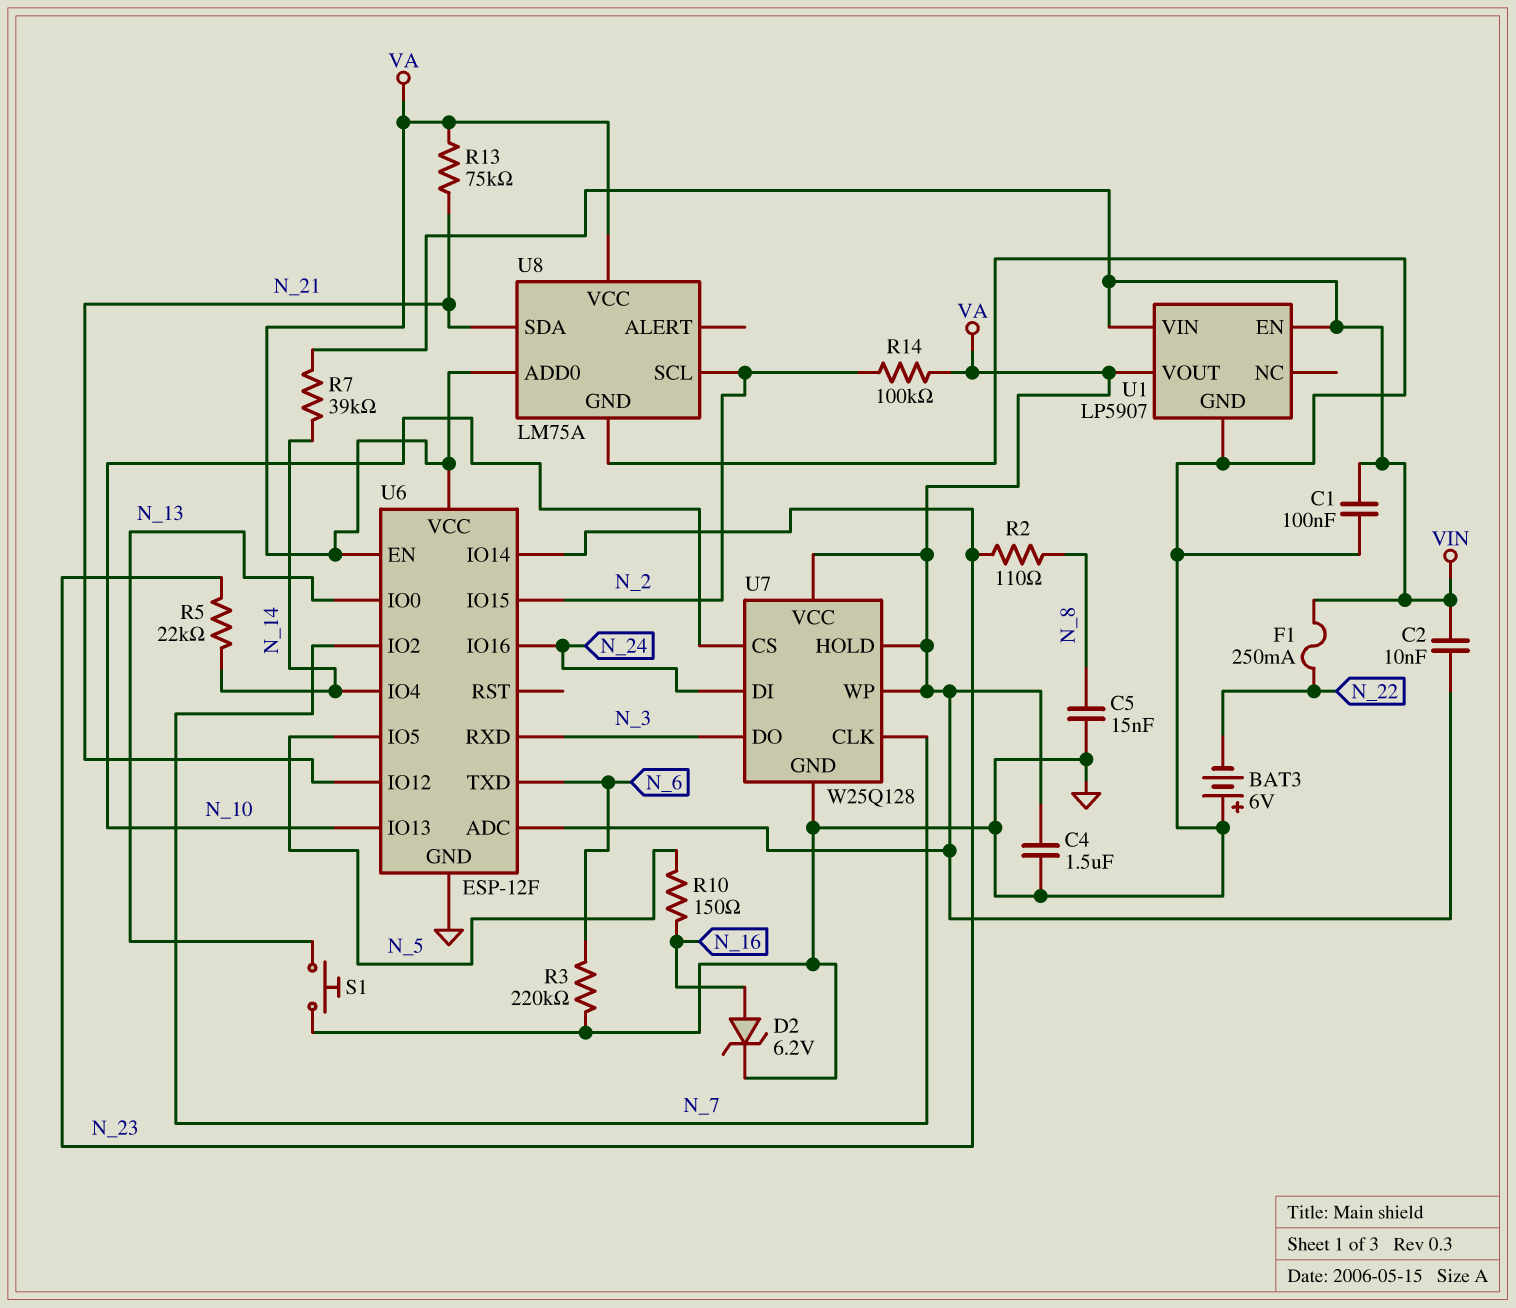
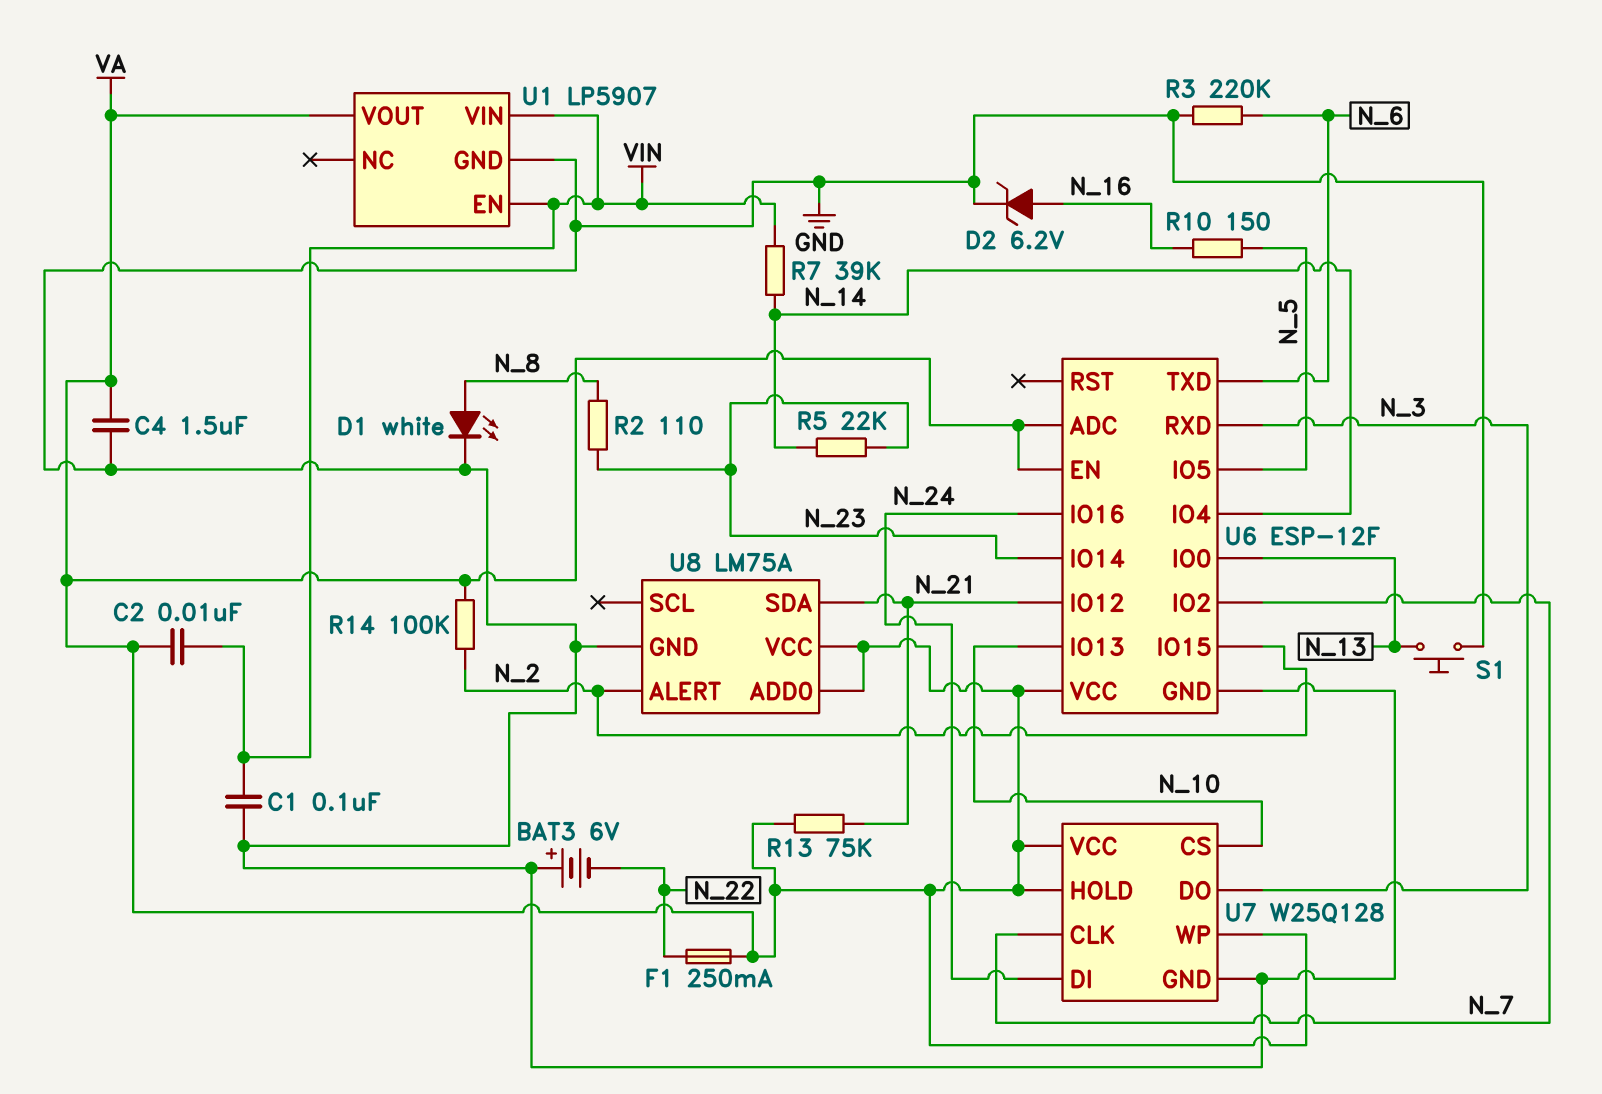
C5: 15nF (GND, N_8) -> none
D1: none -> LED white (A N_8, K GND)
F1: 250mA (N_22, VIN) -> 250mA (N_22, VA)
U8 pin ALERT: none -> N_2
U8 pin SCL: N_2 -> none

